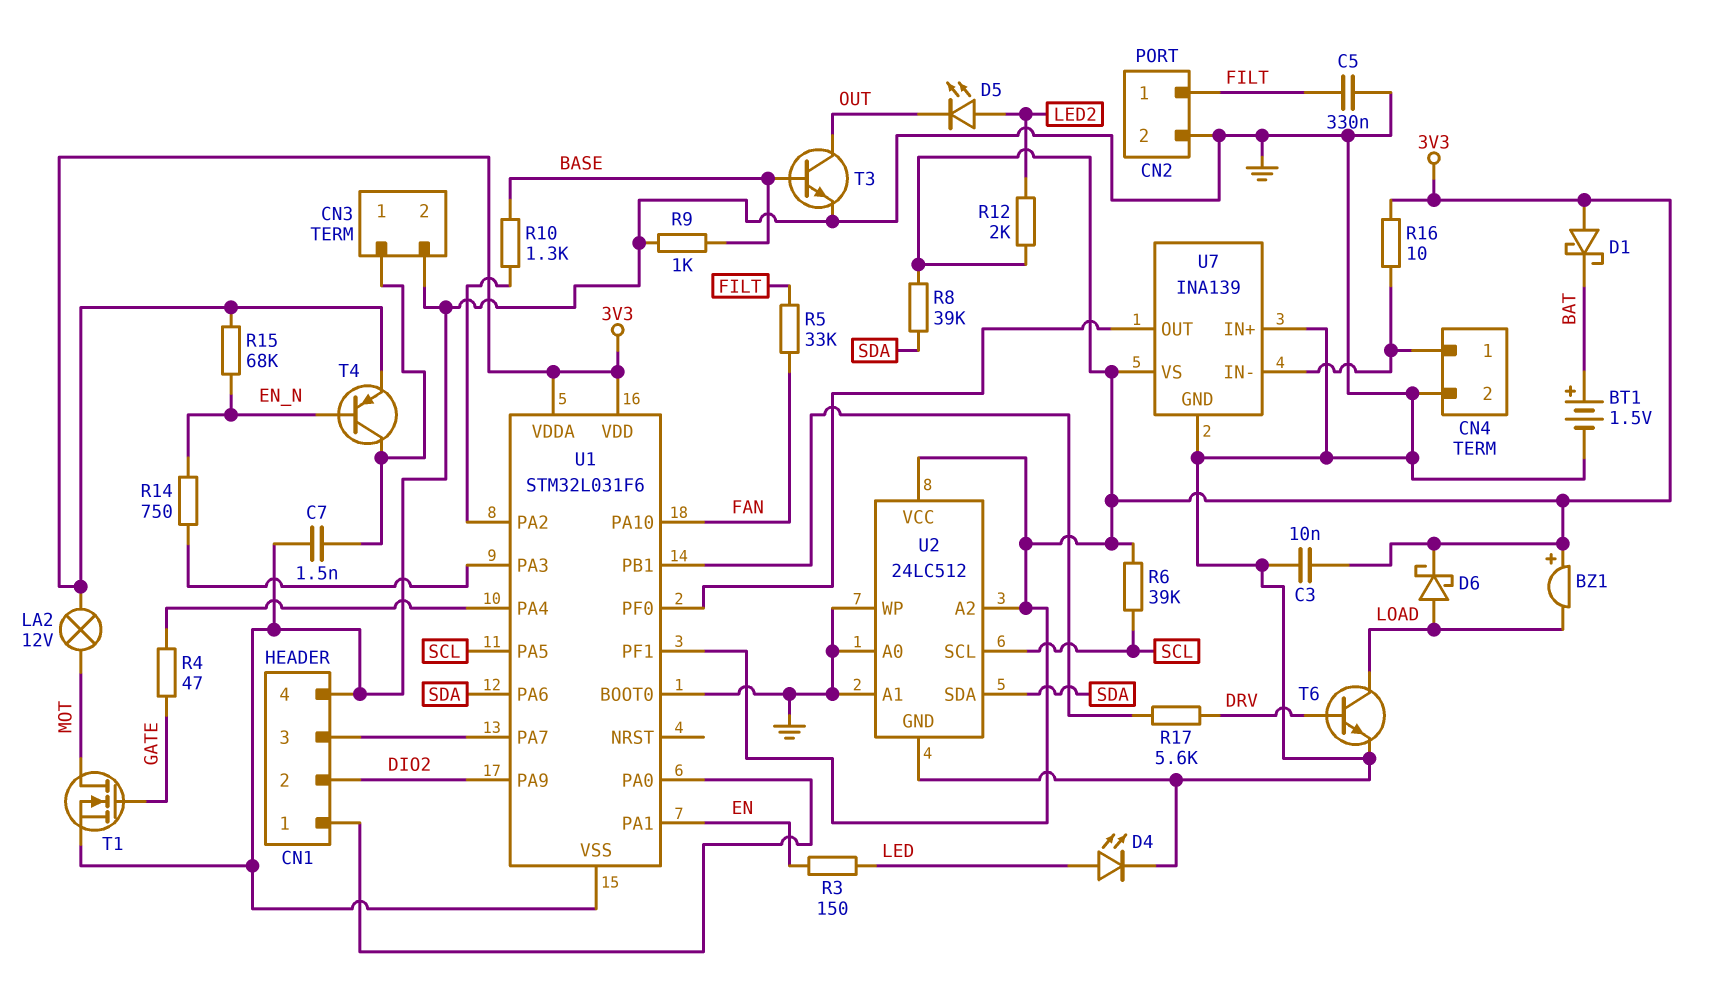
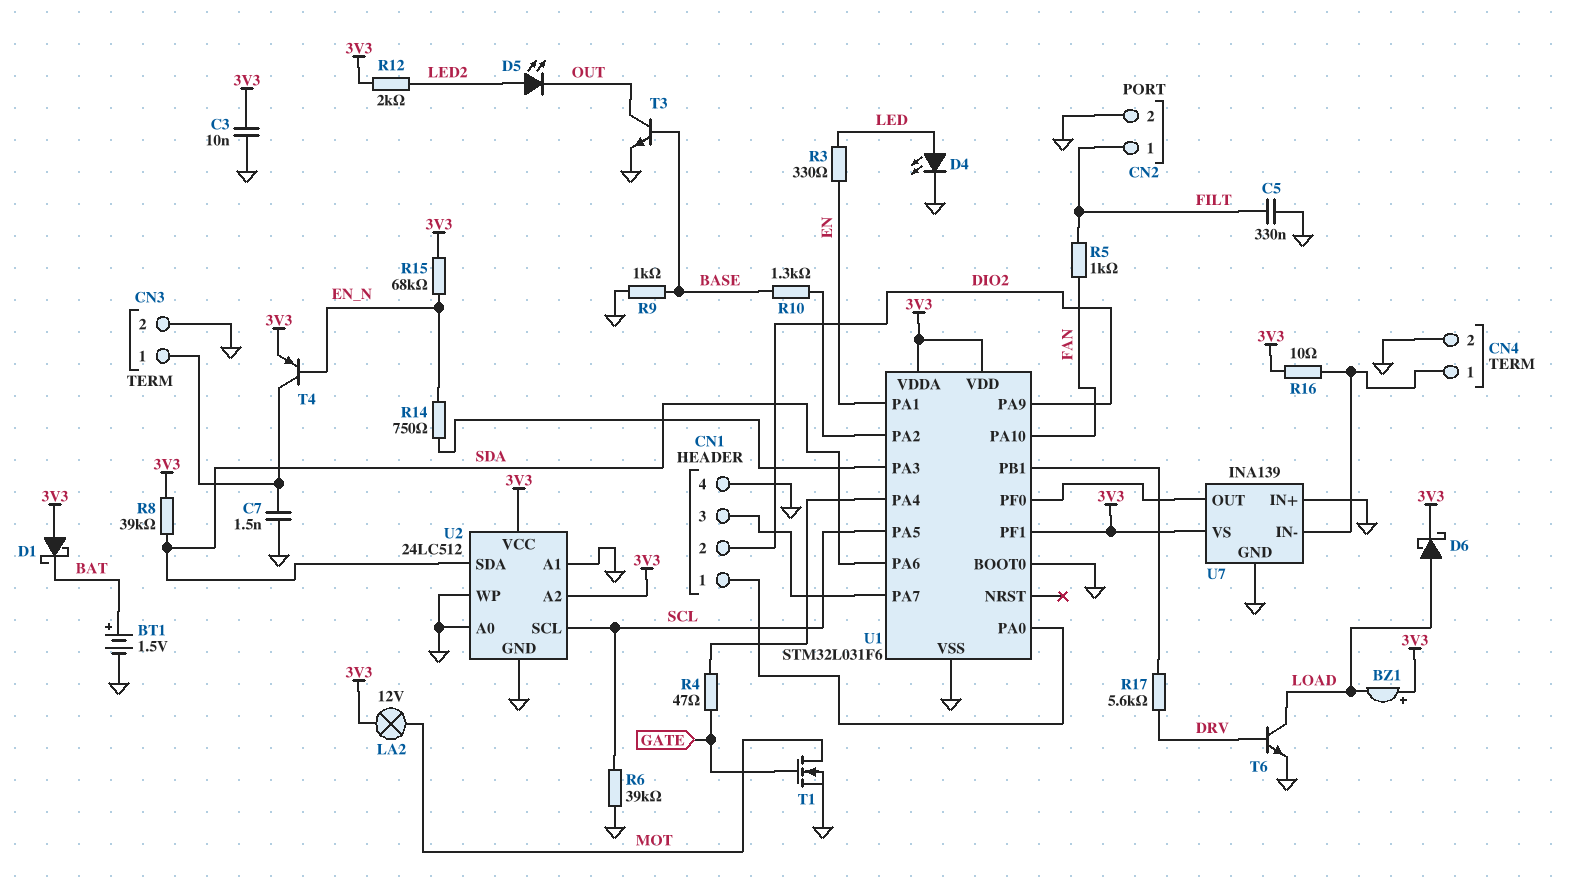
R3: 150 (EN, LED) -> 330 (EN, LED)
R5: 33k (FAN, FILT) -> 1k (FAN, FILT)
R6: 39k (3V3, SCL) -> 39k (GND, SCL)

